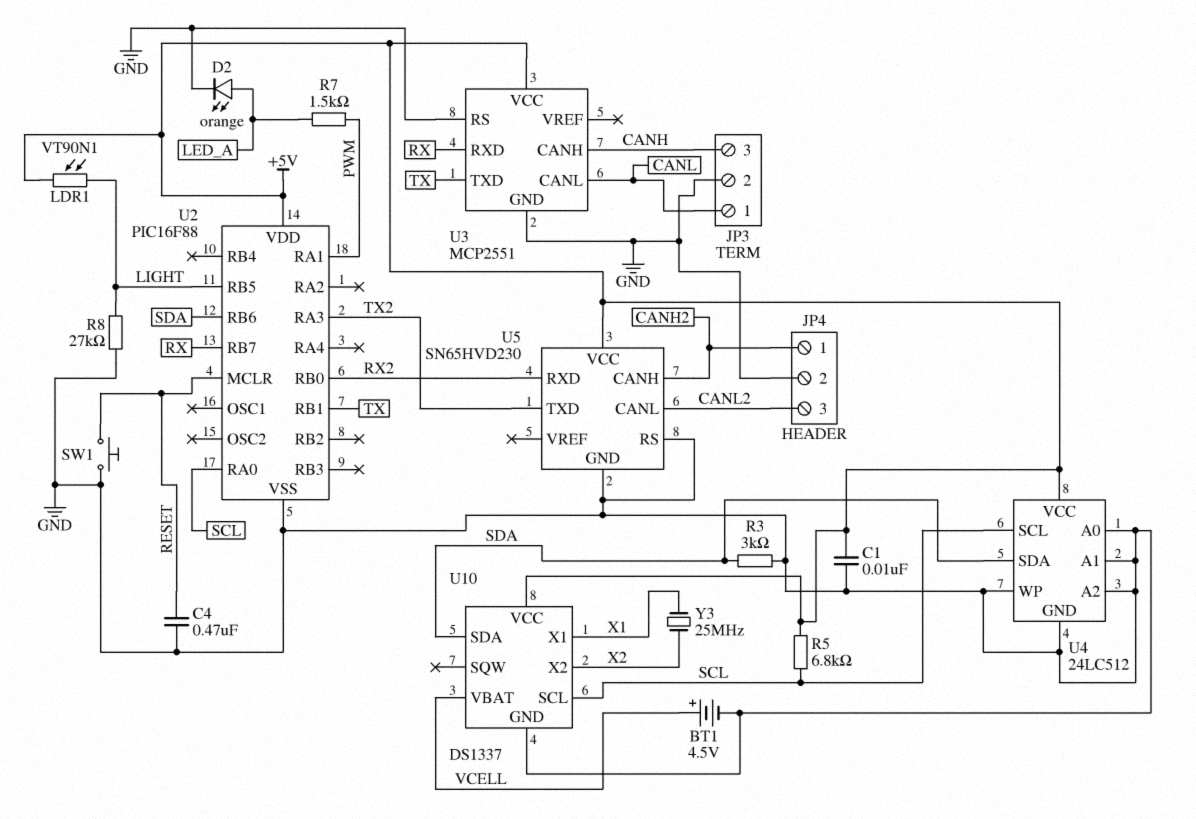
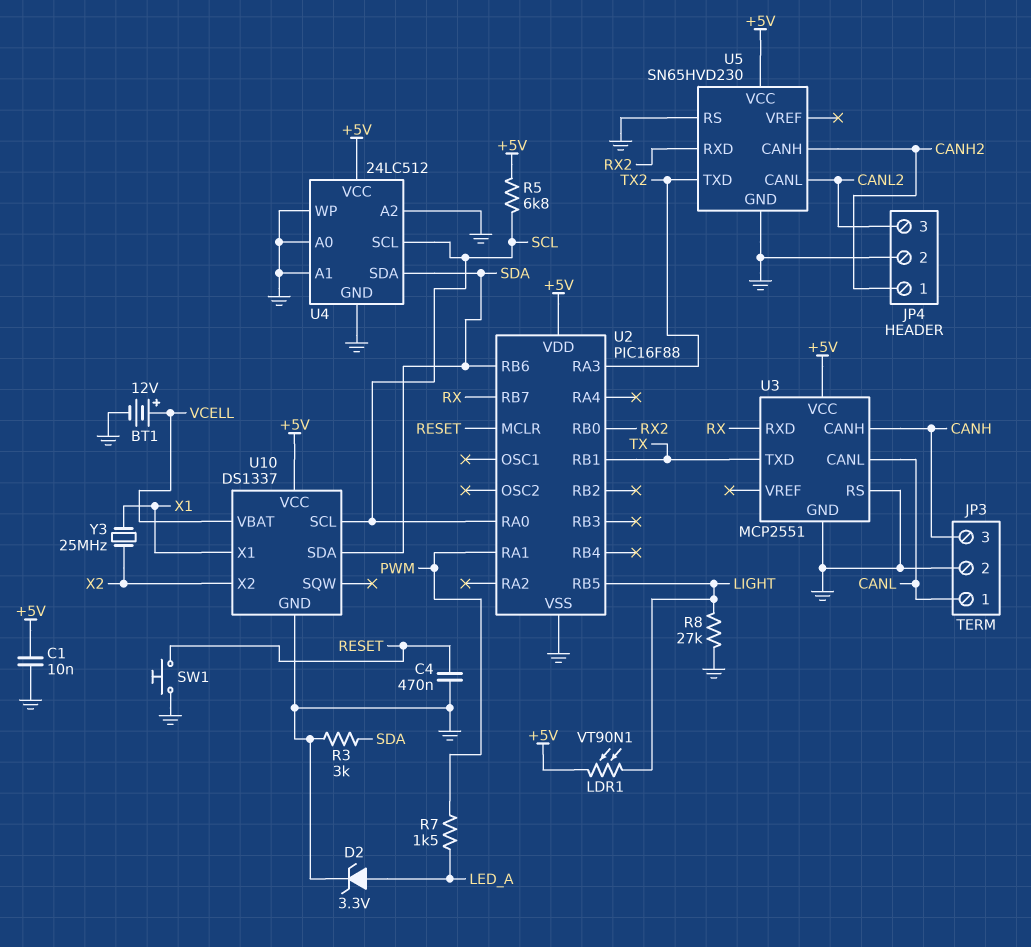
BT1: 4.5V (plus VCELL, minus GND) -> 12V (plus VCELL, minus GND)
D2: LED orange (A LED_A, K GND) -> zener 3.3V (A LED_A, K GND)

